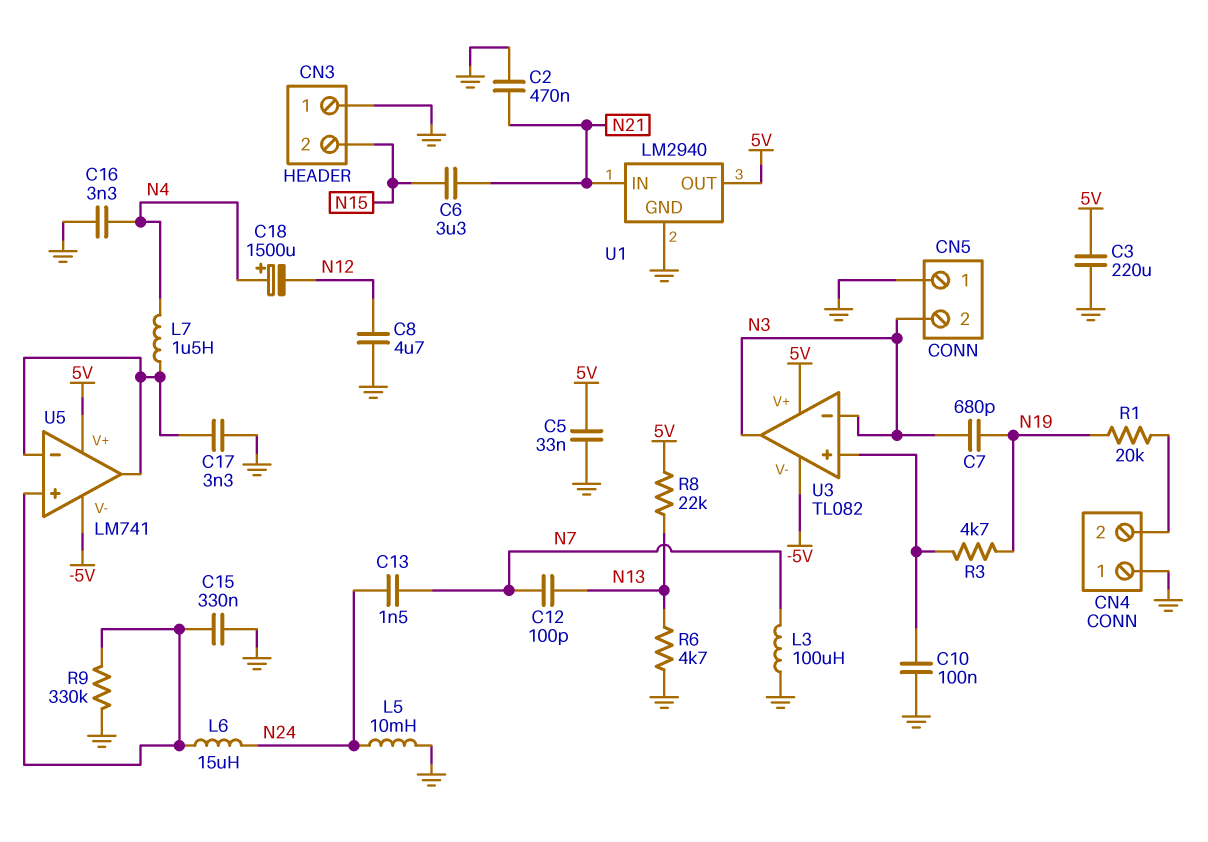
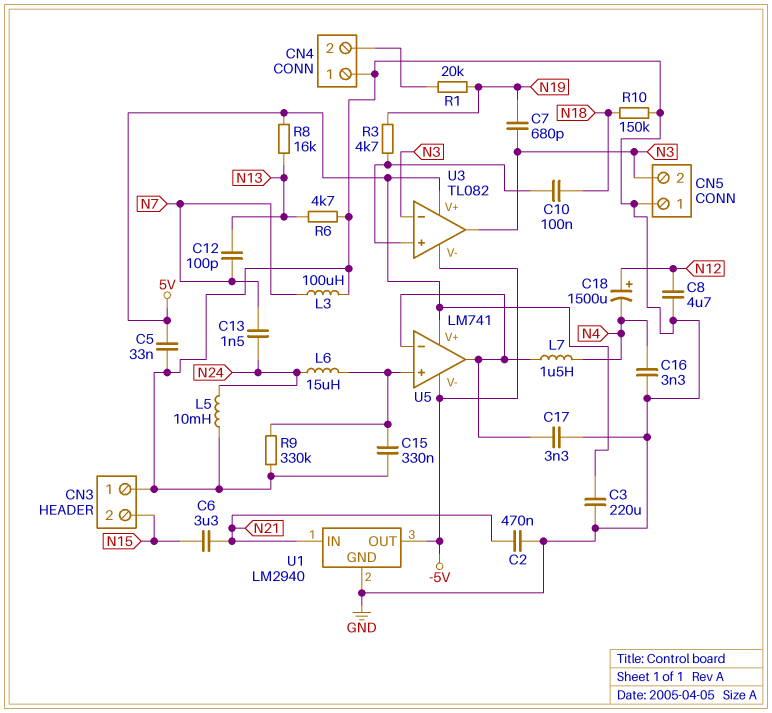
C10: 100nF (GND, U3/in+) -> 100nF (N18, U3/in+)
C18: 1500uF (plus N4, minus N12) -> 1500uF (plus N12, minus N4)
R8: 22k (5V, N13) -> 16k (5V, N13)
R10: none -> 150k (GND, N18)
U1 pin OUT: 5V -> -5V

